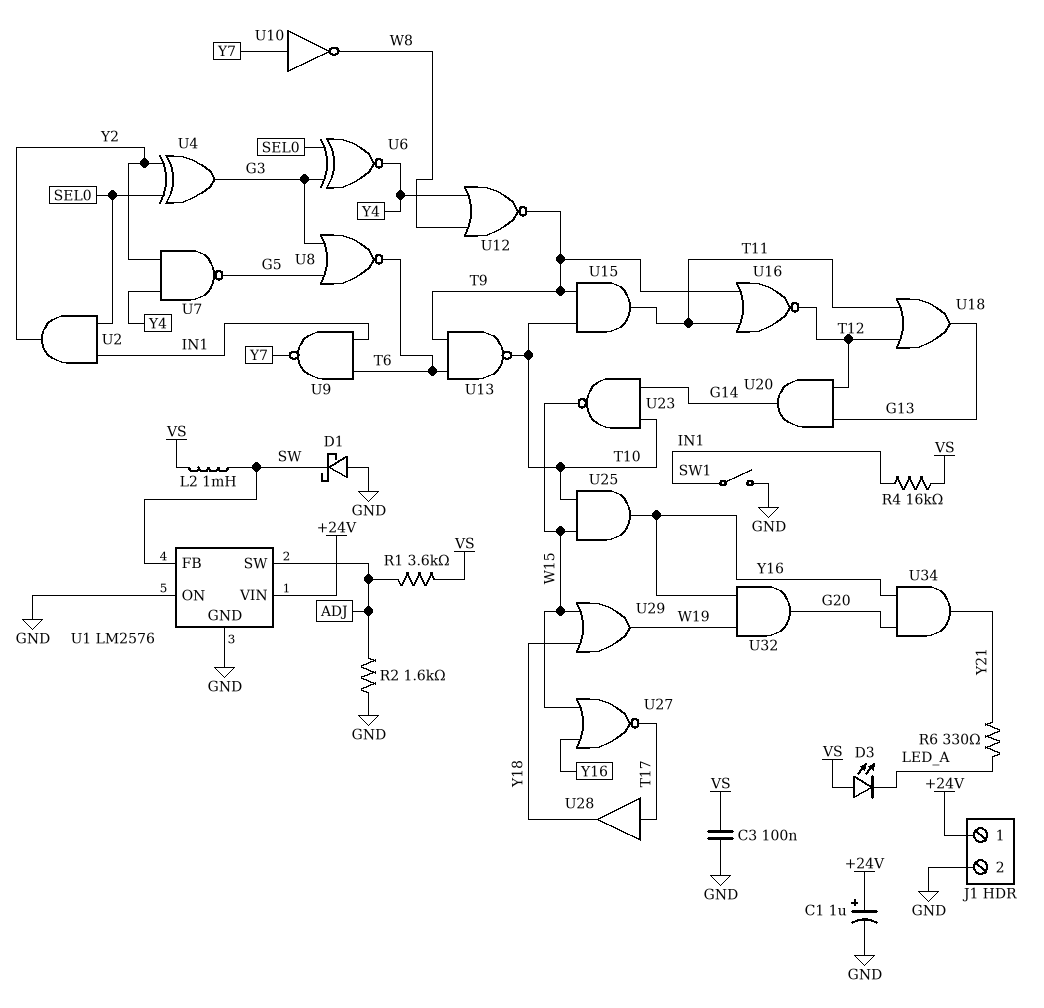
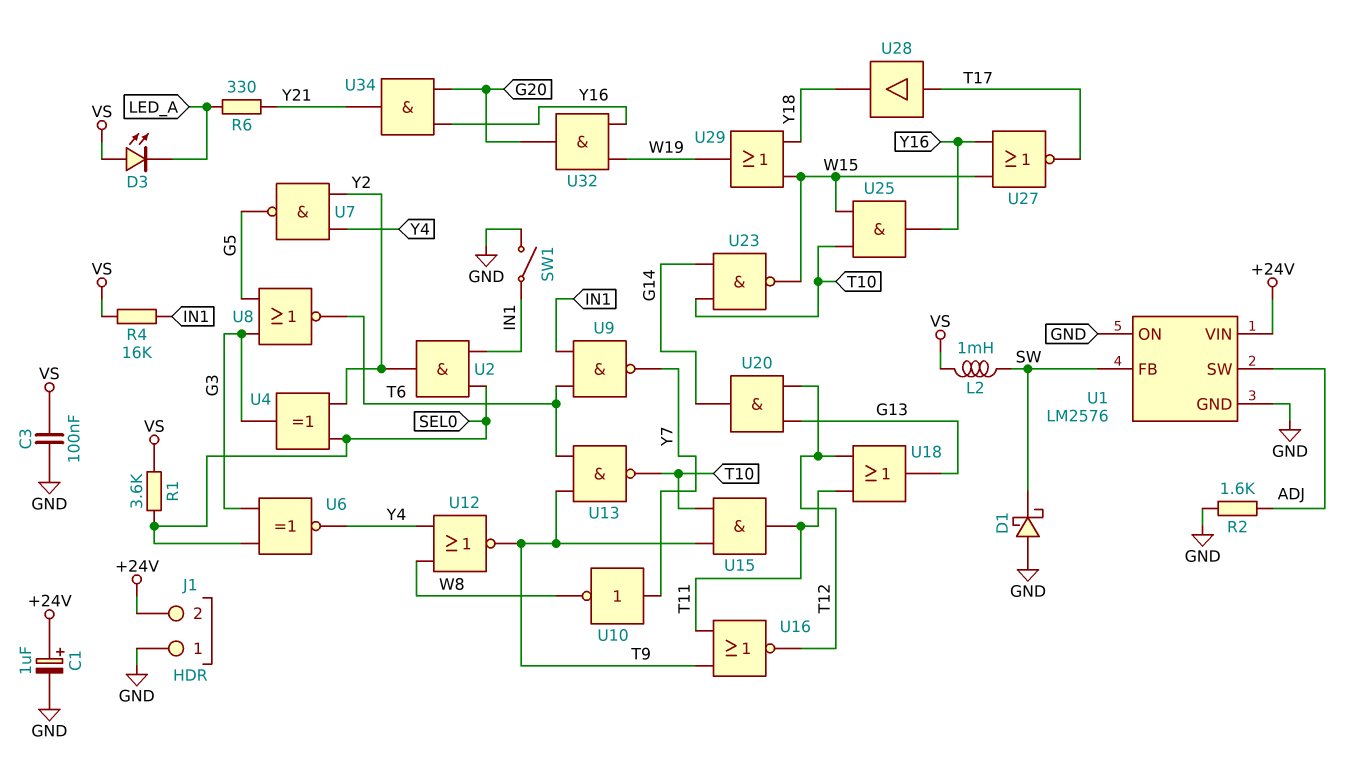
J1 pin 1: +24V -> GND
J1 pin 2: GND -> +24V
R1: 3.6k (ADJ, VS) -> 3.6k (SEL0, VS)

